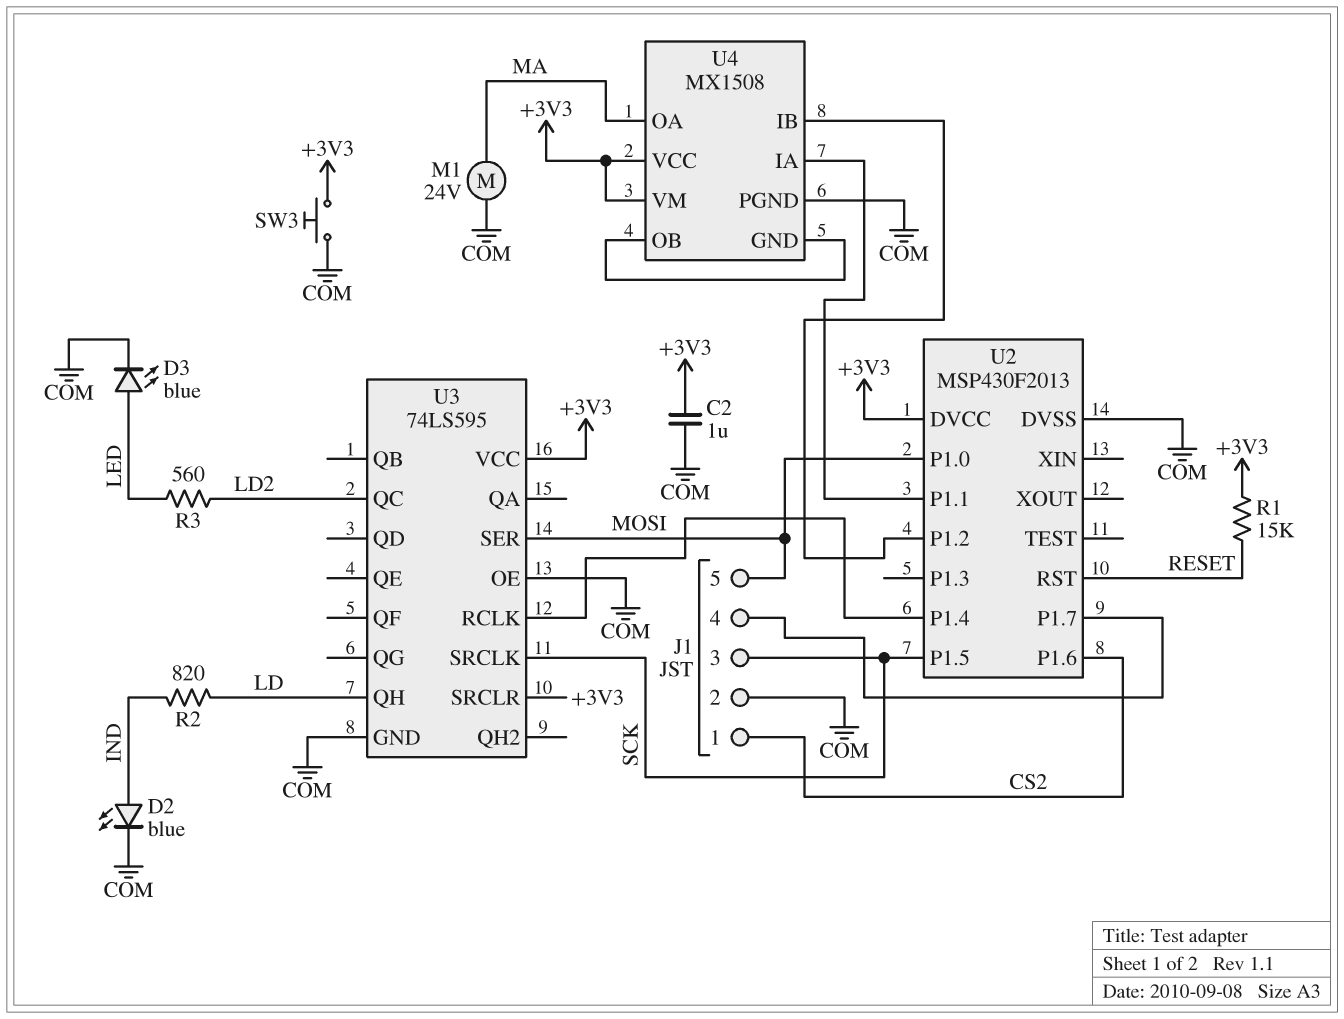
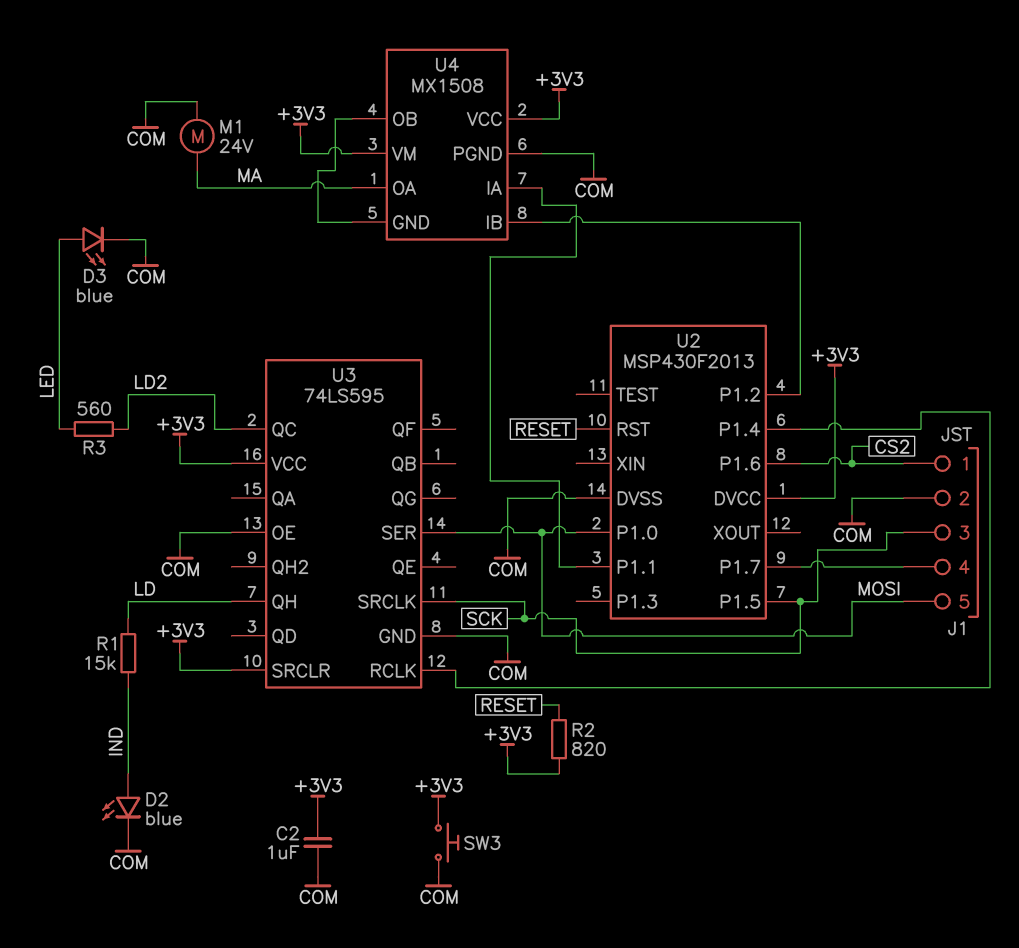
R1: 15k (+3V3, RESET) -> 15k (IND, LD)
R2: 820 (IND, LD) -> 820 (+3V3, RESET)

